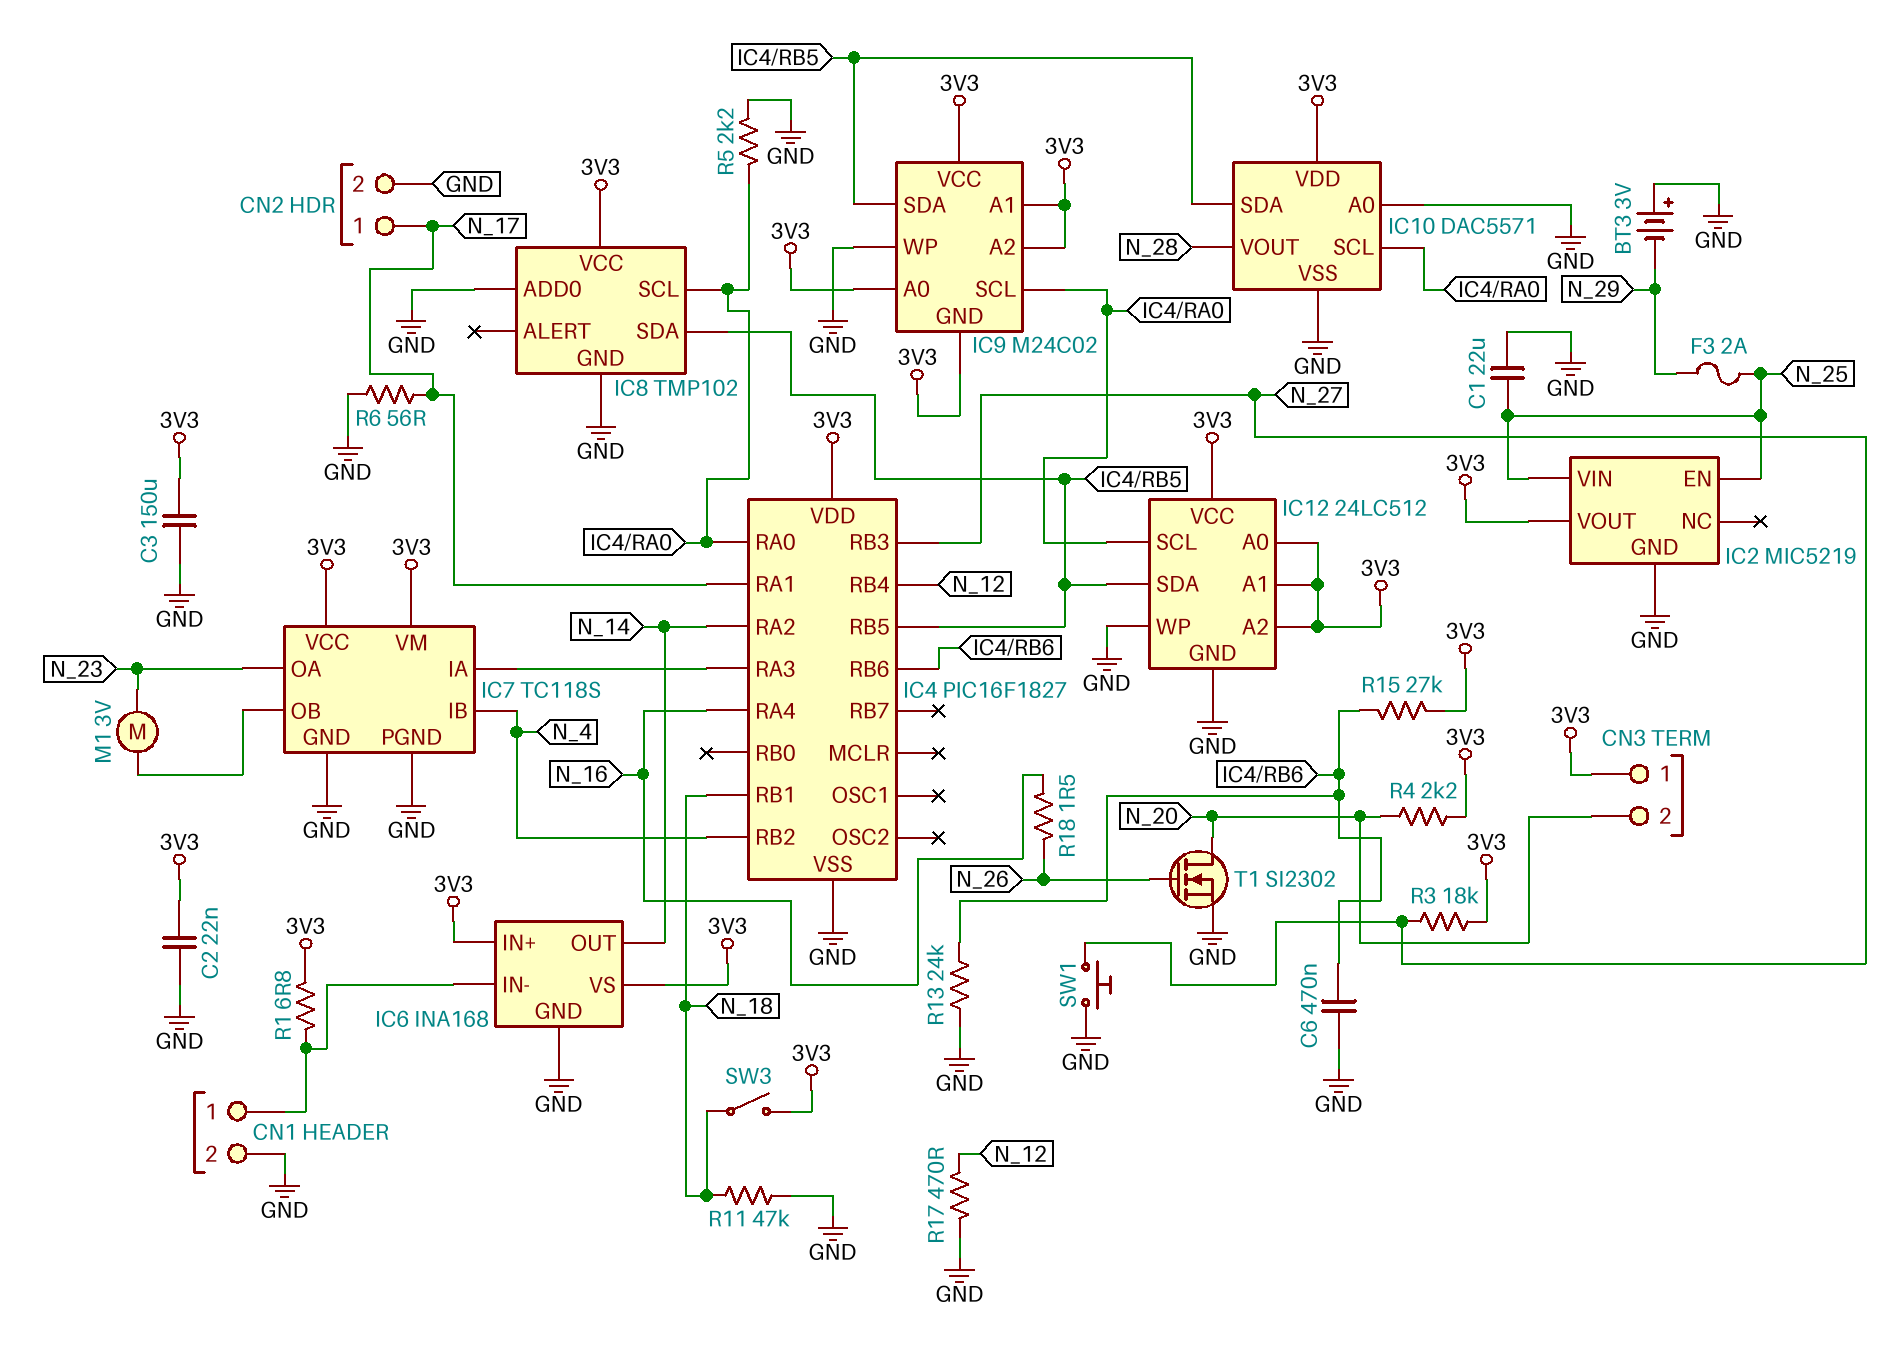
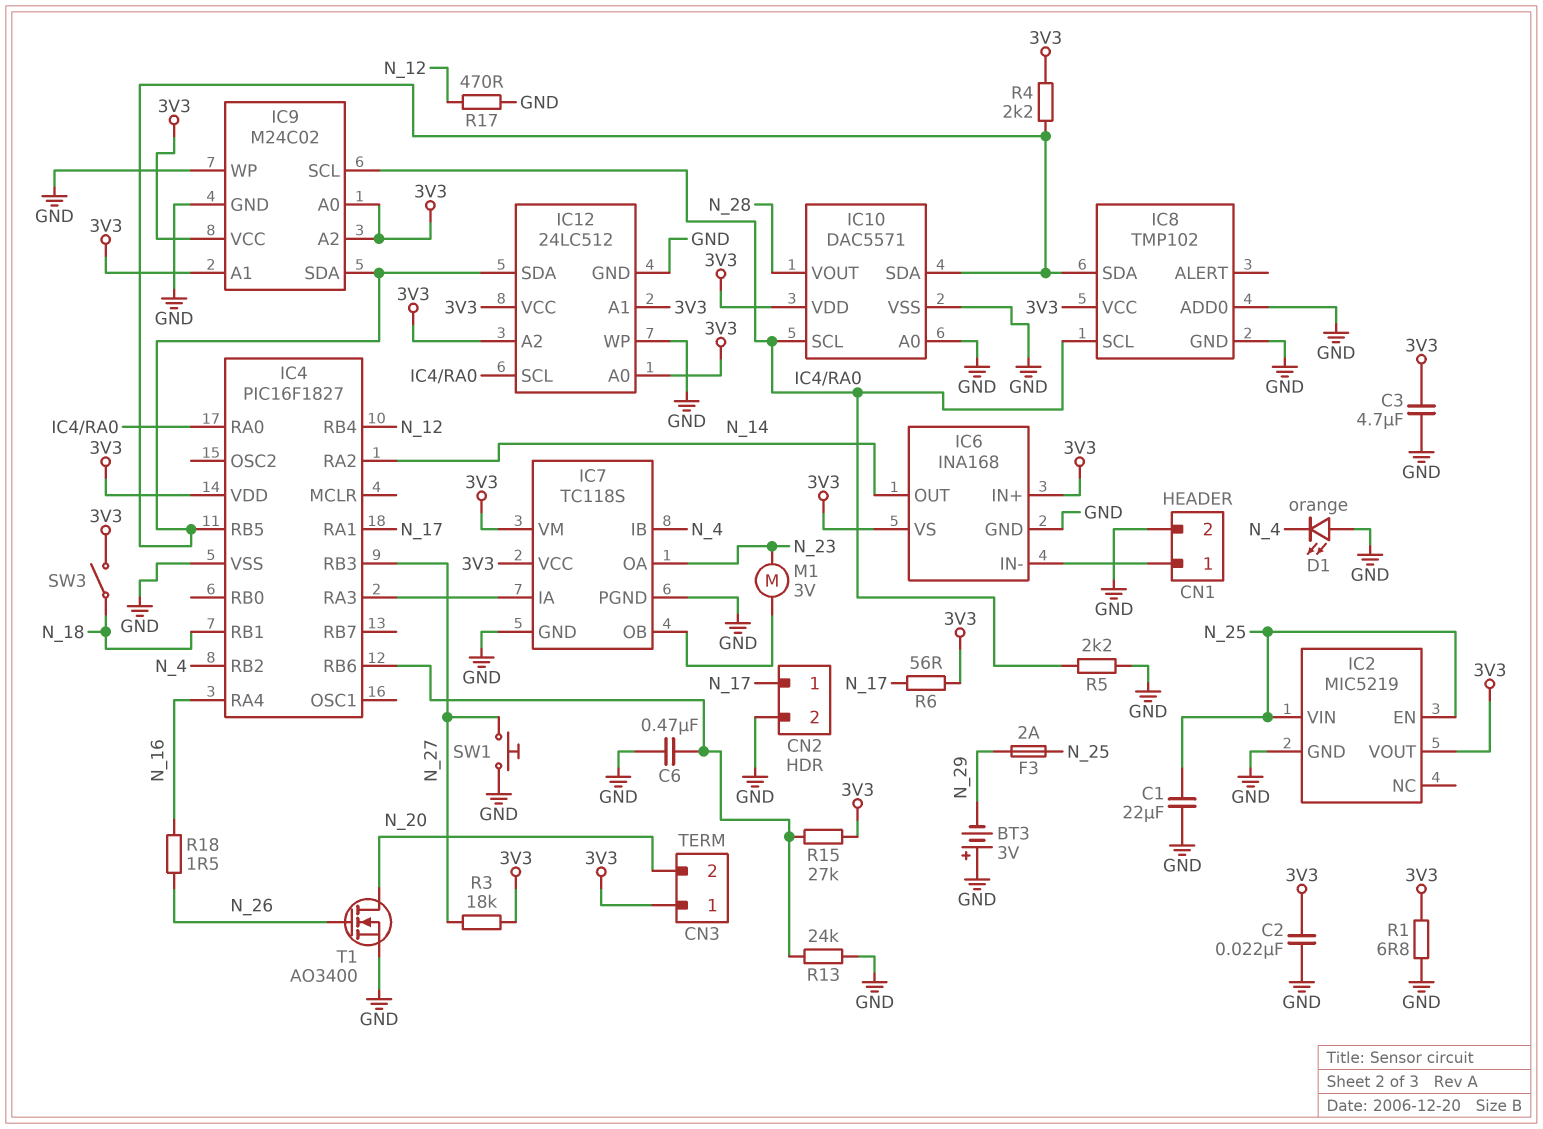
C3: 150uF (3V3, GND) -> 4.7uF (3V3, GND)
D1: none -> LED orange (A GND, K N_4)
IC9 pin GND: 3V3 -> GND
R1: 6.8 (3V3, CN1/1) -> 6.8 (3V3, GND)
R4: 2.2k (3V3, N_20) -> 2.2k (3V3, IC4/RB5)
R6: 56 (GND, N_17) -> 56 (3V3, N_17)
R11: 47k (GND, N_18) -> none
T1: NMOS SI2302 (G N_26, D N_20, S GND) -> NMOS AO3400 (G N_26, D N_20, S GND)

